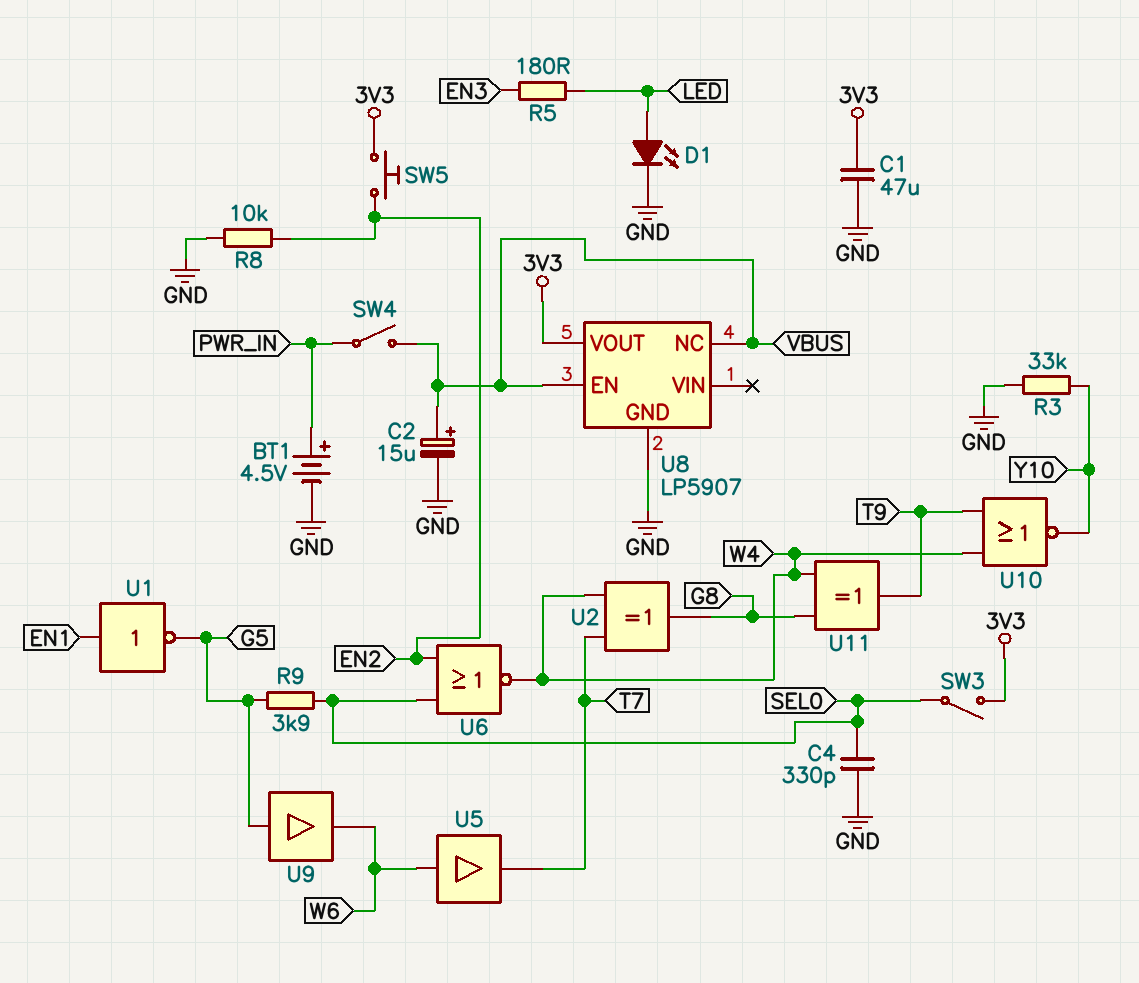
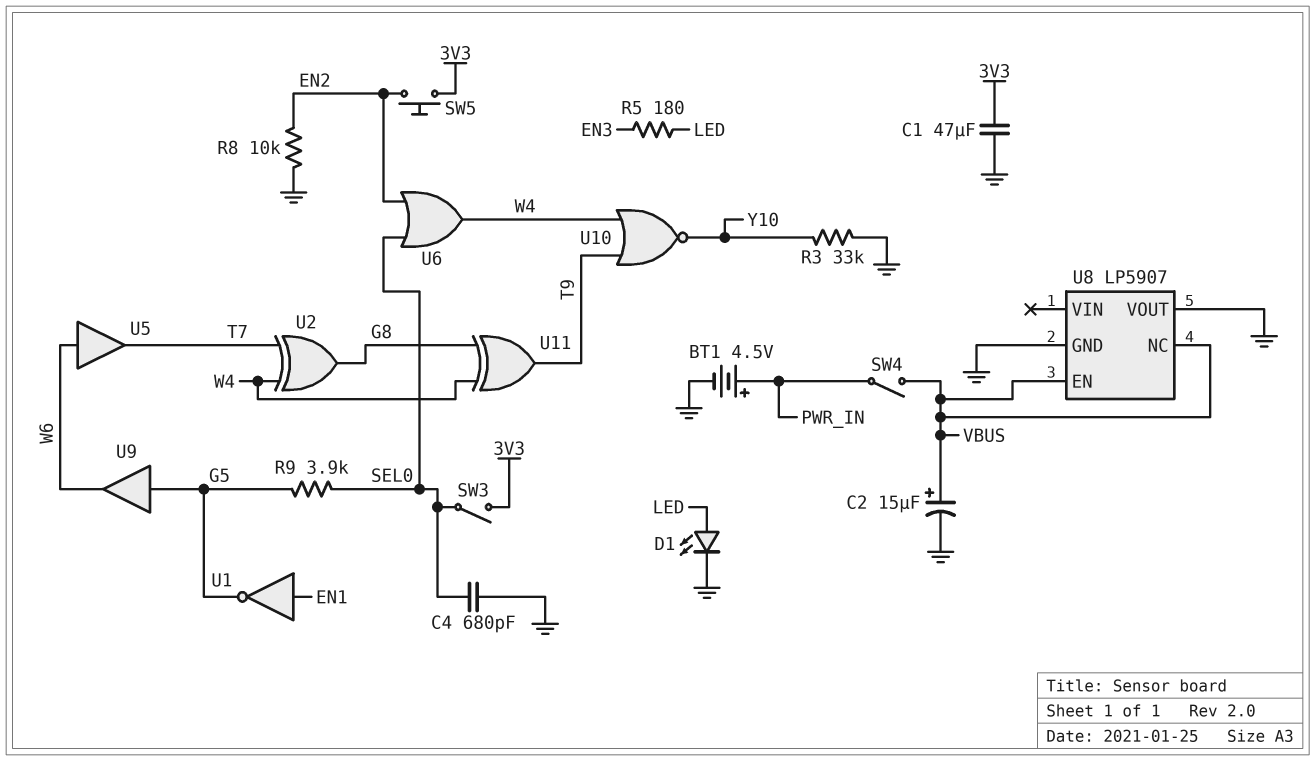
C4: 330pF (GND, SEL0) -> 680pF (GND, SEL0)
U6: NOR (in EN2, in SEL0, out W4) -> OR (in EN2, in SEL0, out W4)
U8 pin VOUT: 3V3 -> GND

